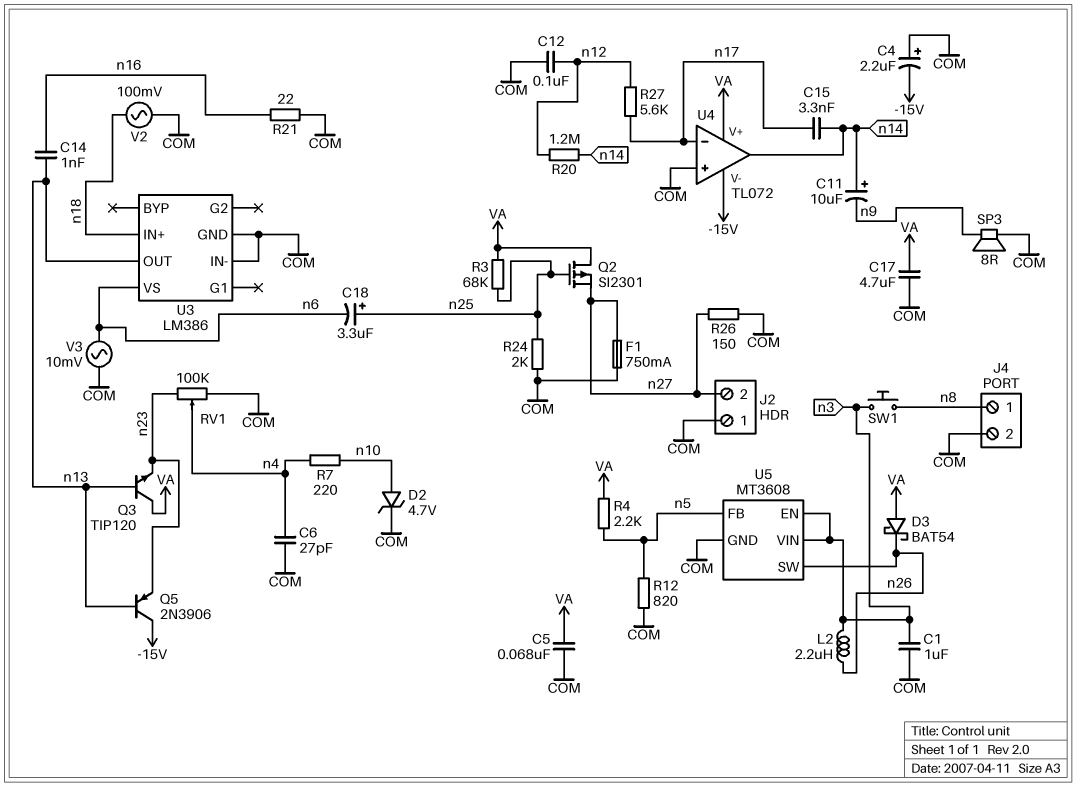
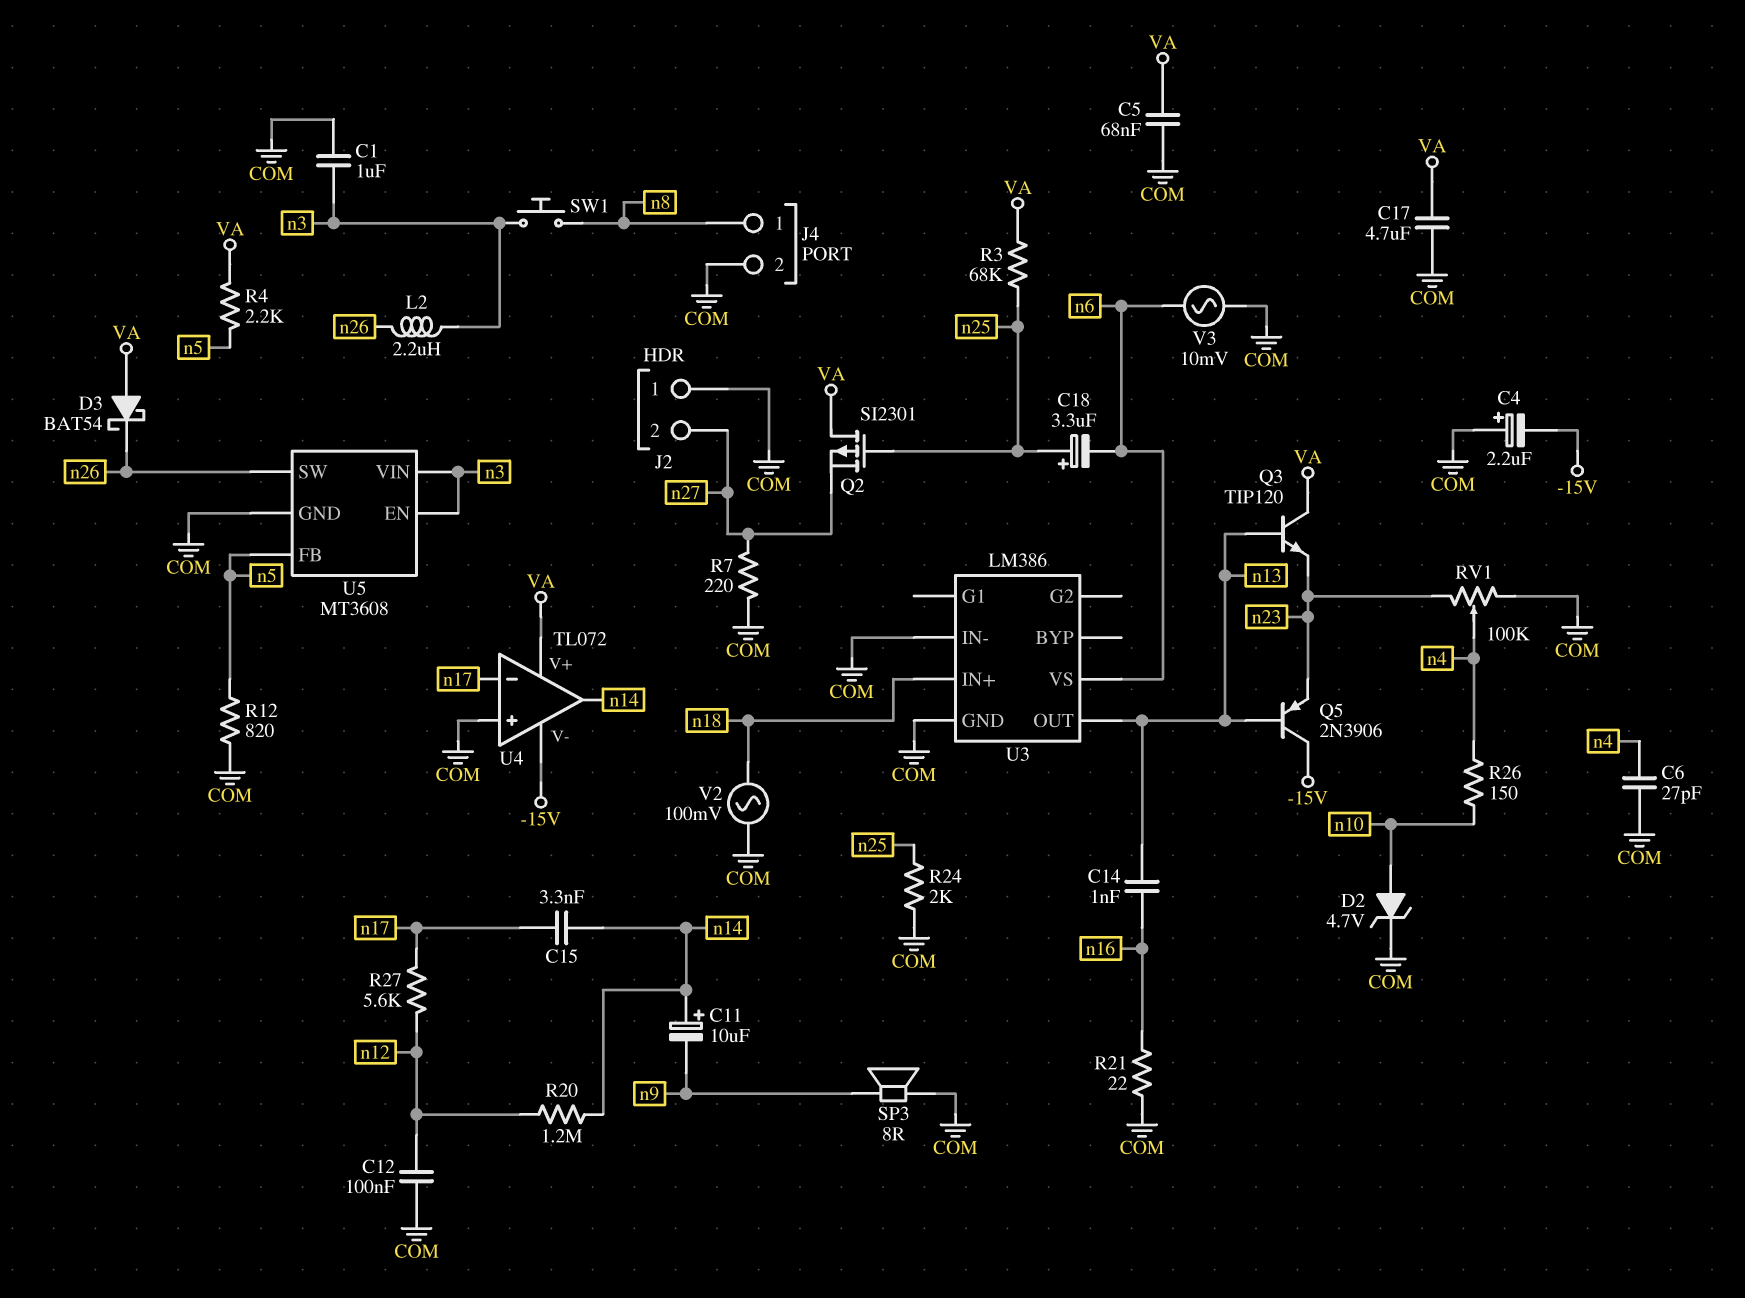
F1: 750mA (COM, n27) -> none
R7: 220 (n4, n10) -> 220 (COM, n27)
R26: 150 (COM, n27) -> 150 (n4, n10)

